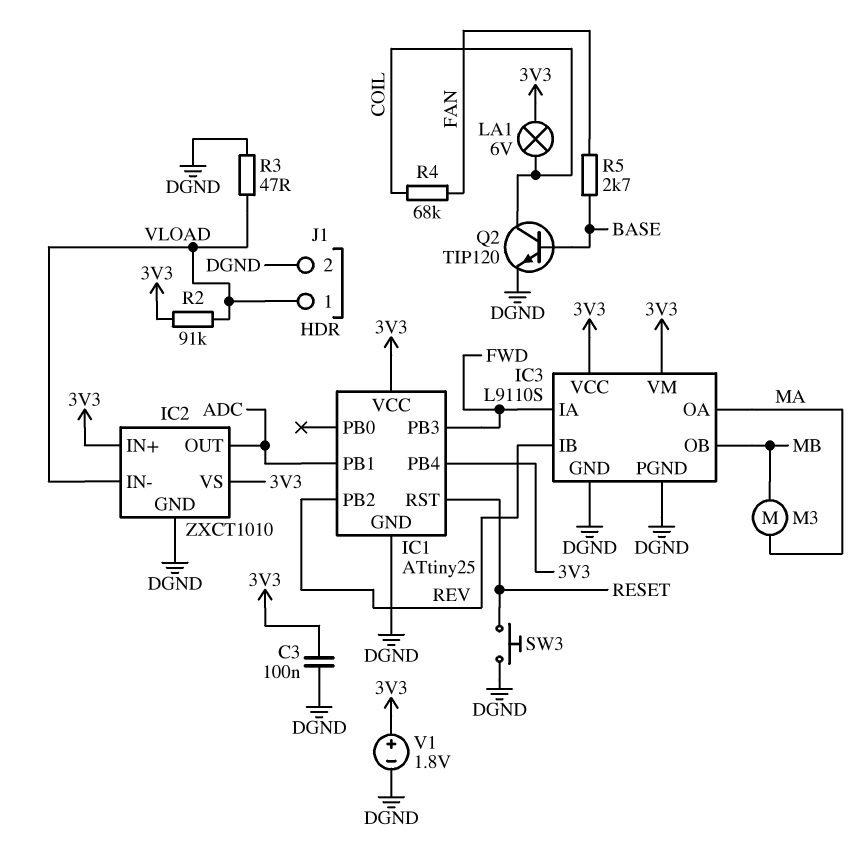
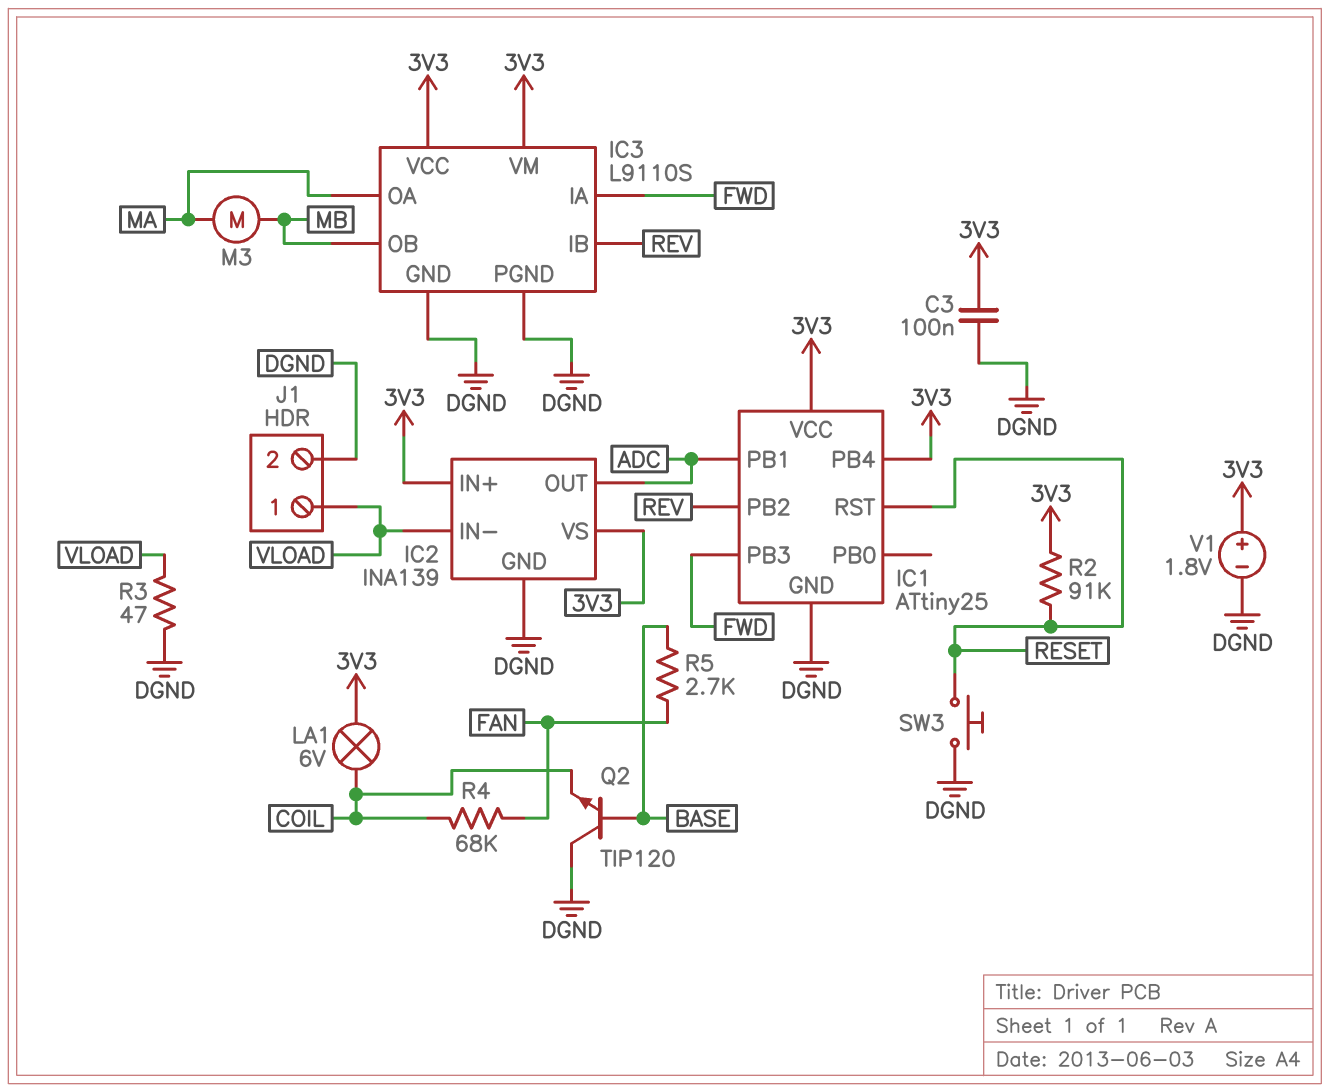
IC2: ZXCT1010 -> INA139
Q2: NPN TIP120 (B BASE, C COIL, E DGND) -> NPN TIP120 (B BASE, C DGND, E COIL)
R2: 91k (3V3, VLOAD) -> 91k (3V3, RESET)

